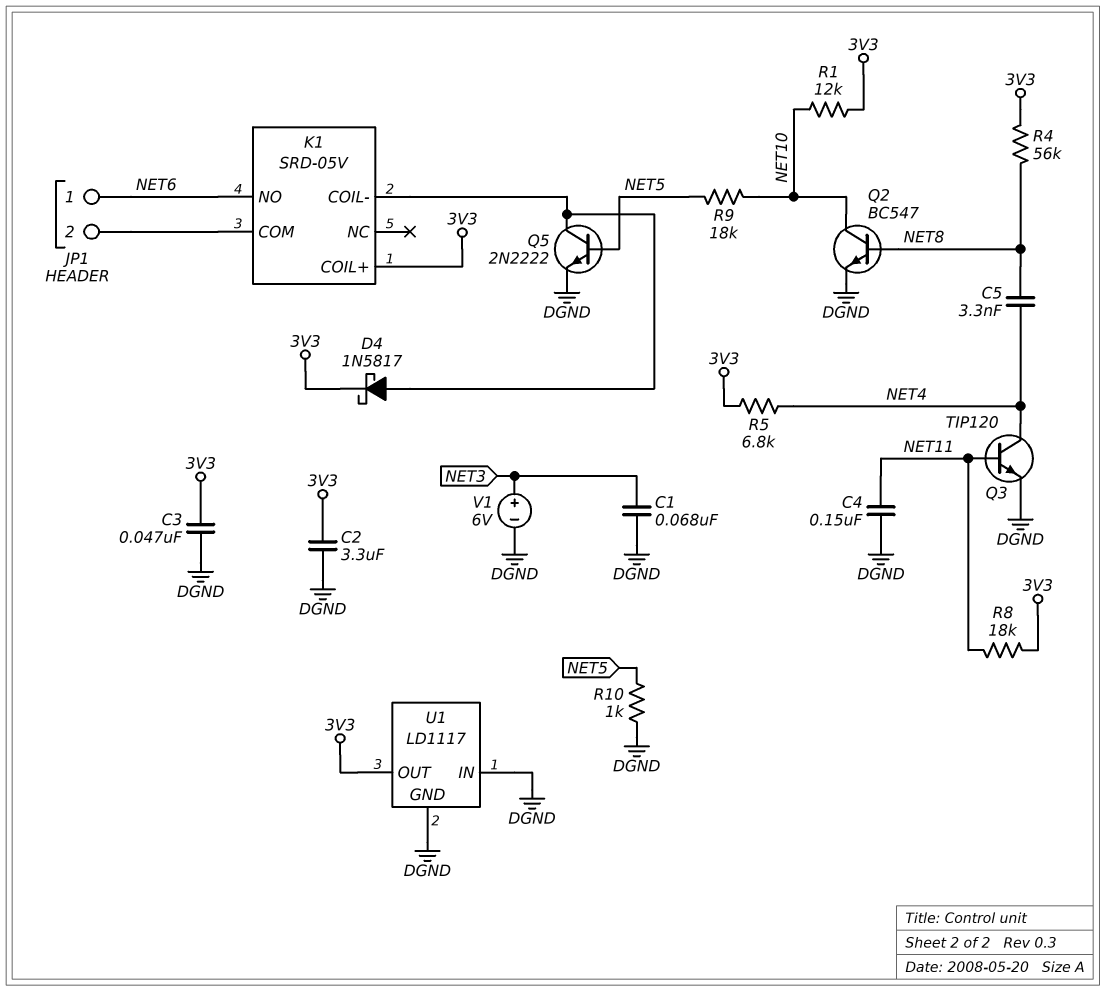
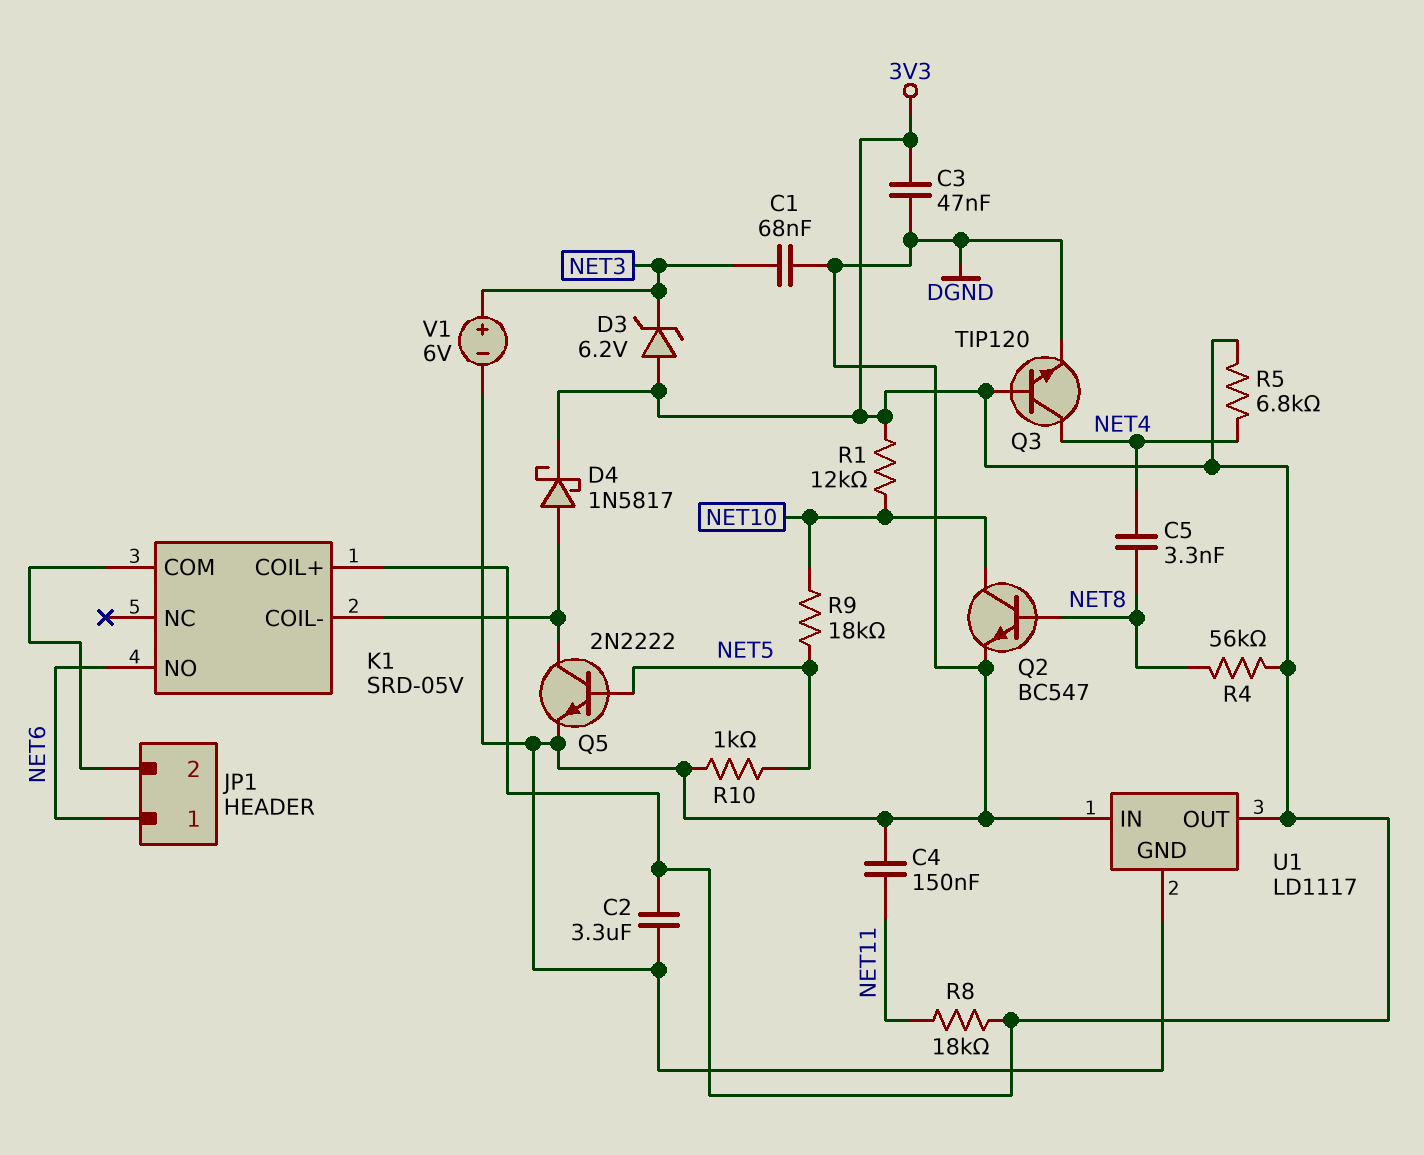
D3: none -> zener 6.2V (A 3V3, K NET3)
Q3: NPN TIP120 (B NET11, C NET4, E DGND) -> NPN TIP120 (B 3V3, C NET4, E DGND)

